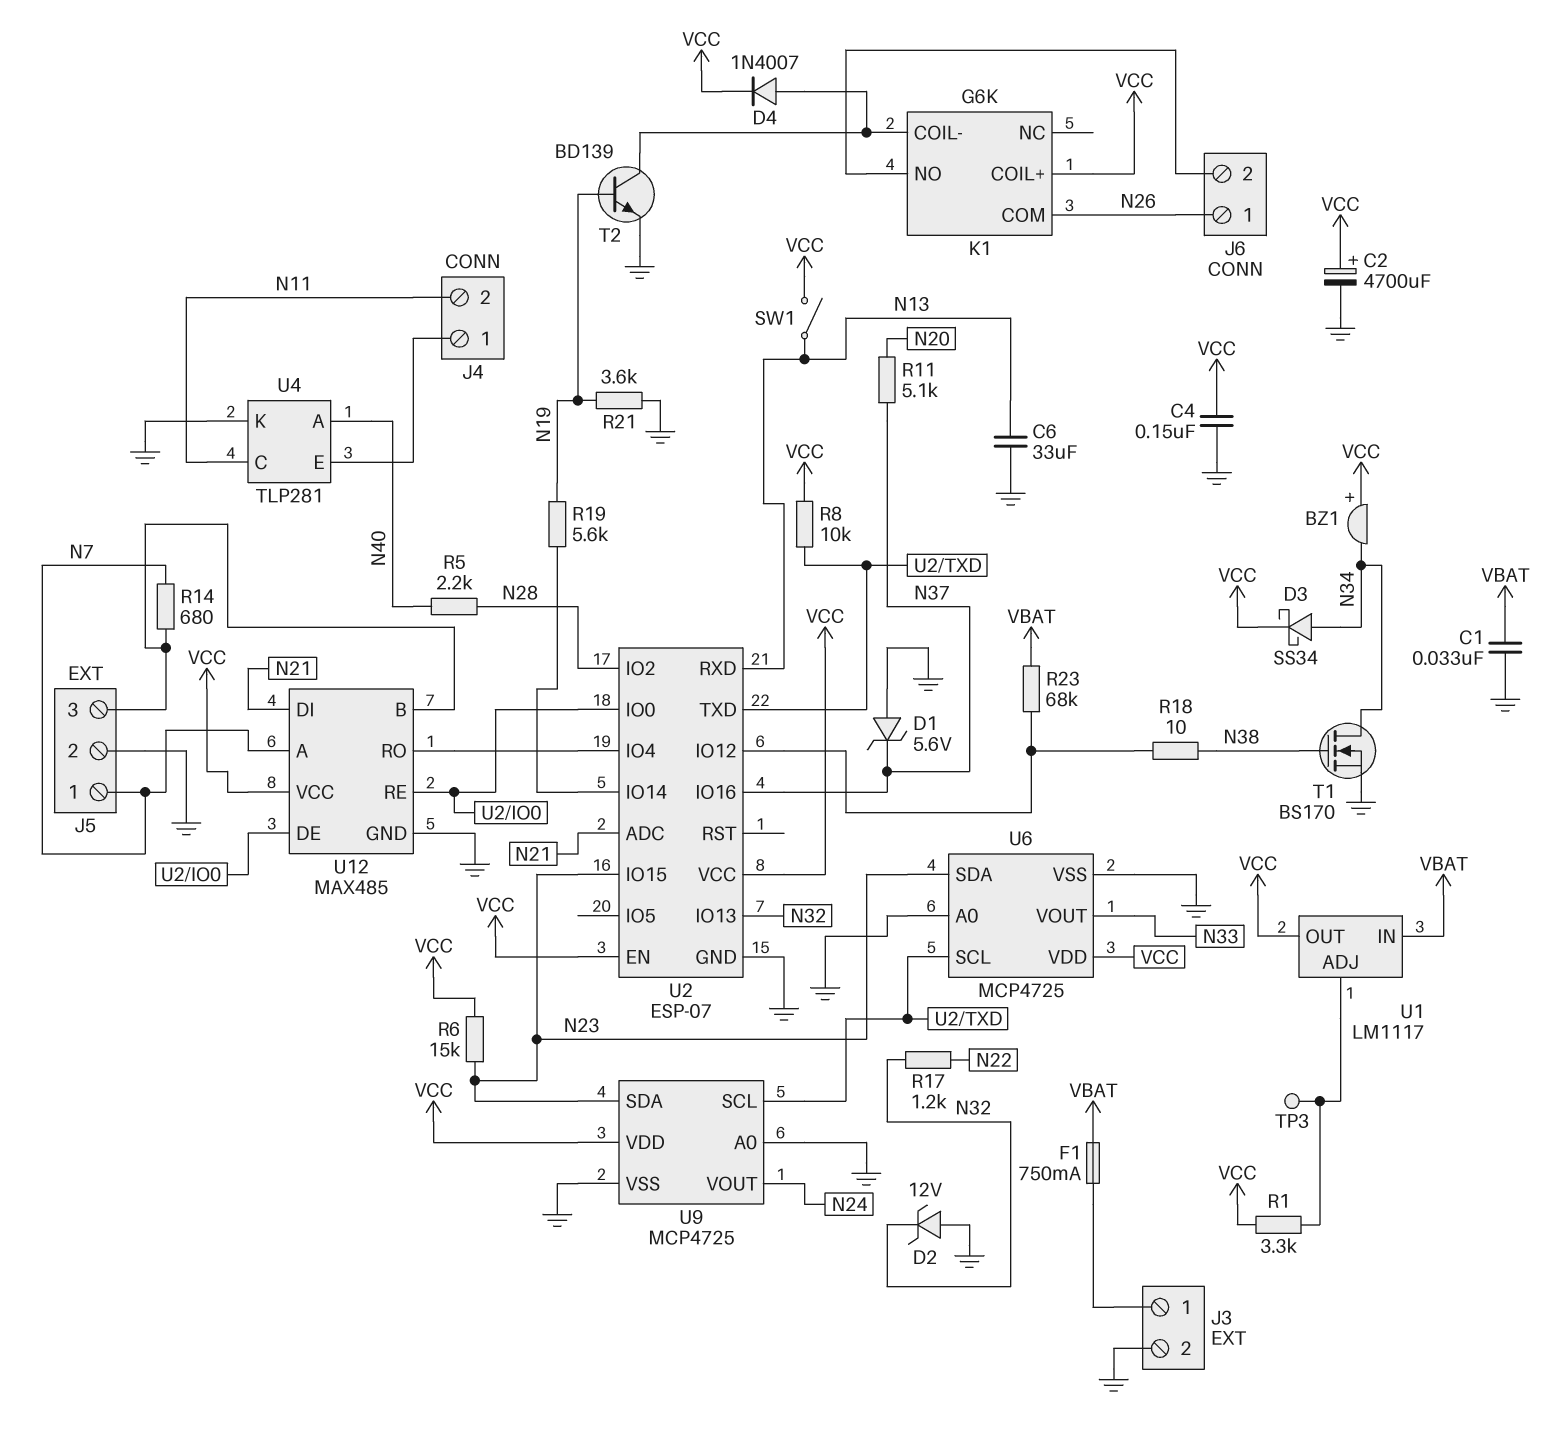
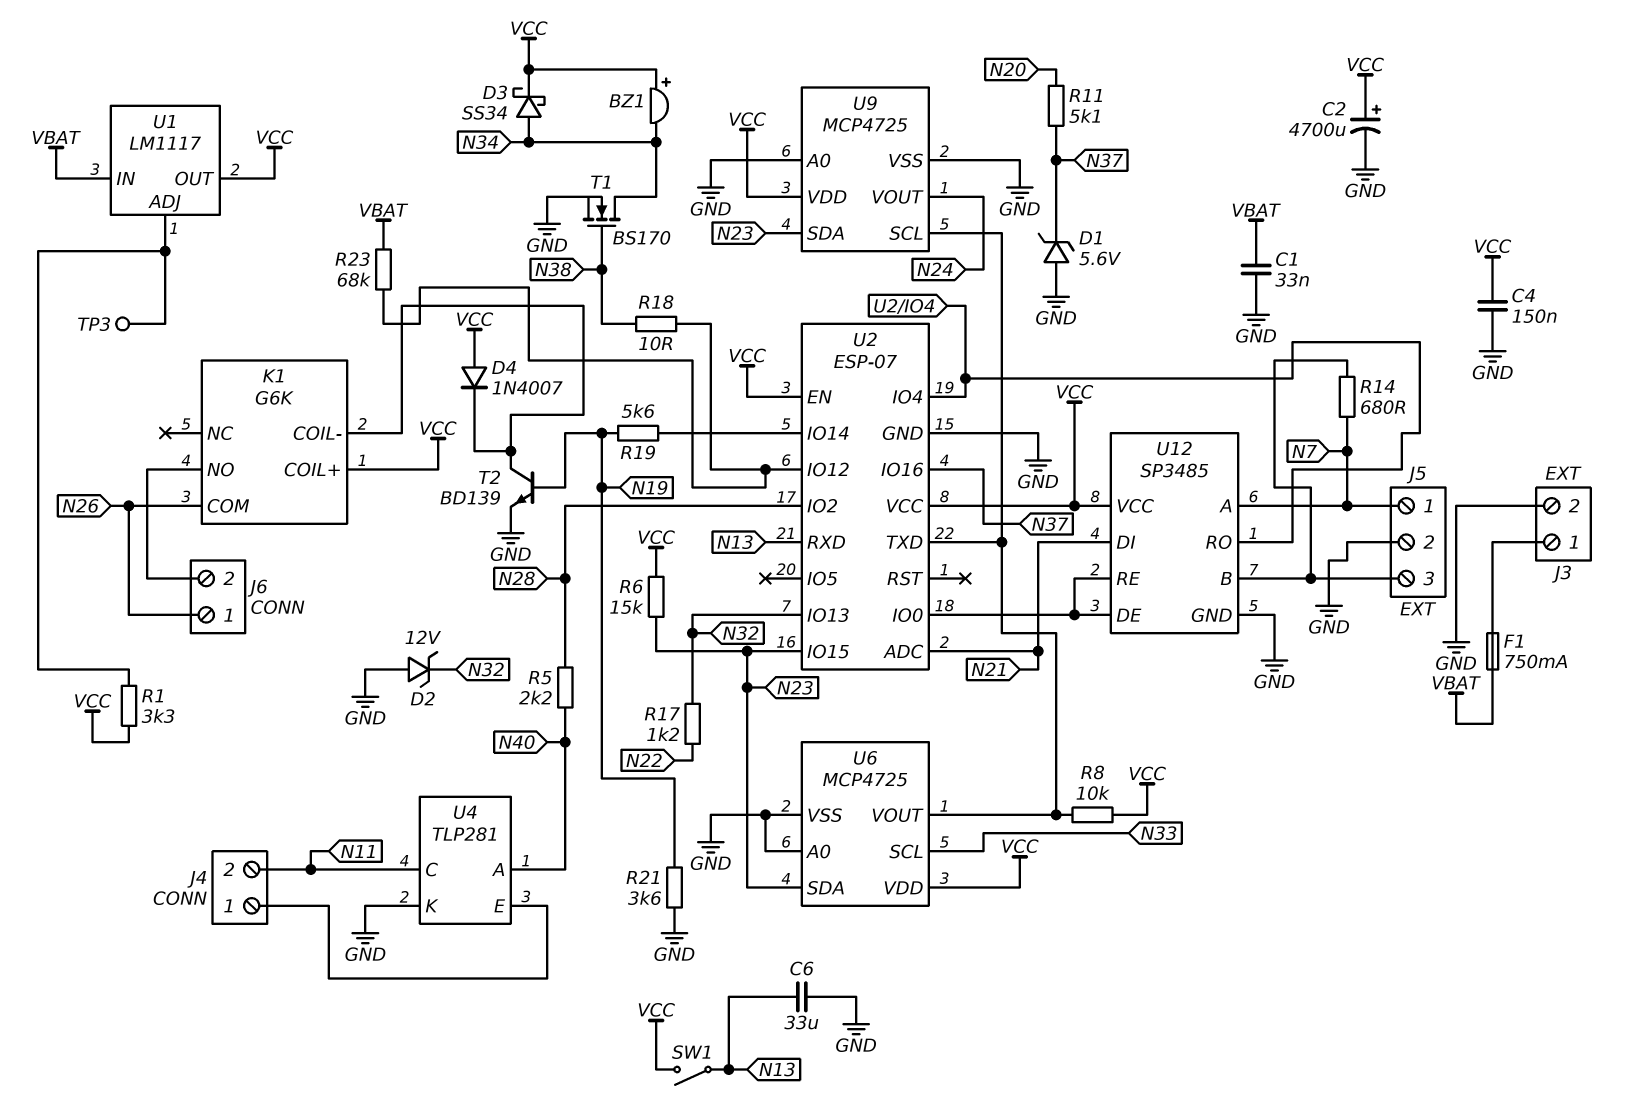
D4: diode 1N4007 (A K1/COIL-, K VCC) -> diode 1N4007 (A VCC, K K1/COIL-)
U6 pin SCL: U2/TXD -> N33
U6 pin VOUT: N33 -> U2/TXD
U12: MAX485 -> SP3485

